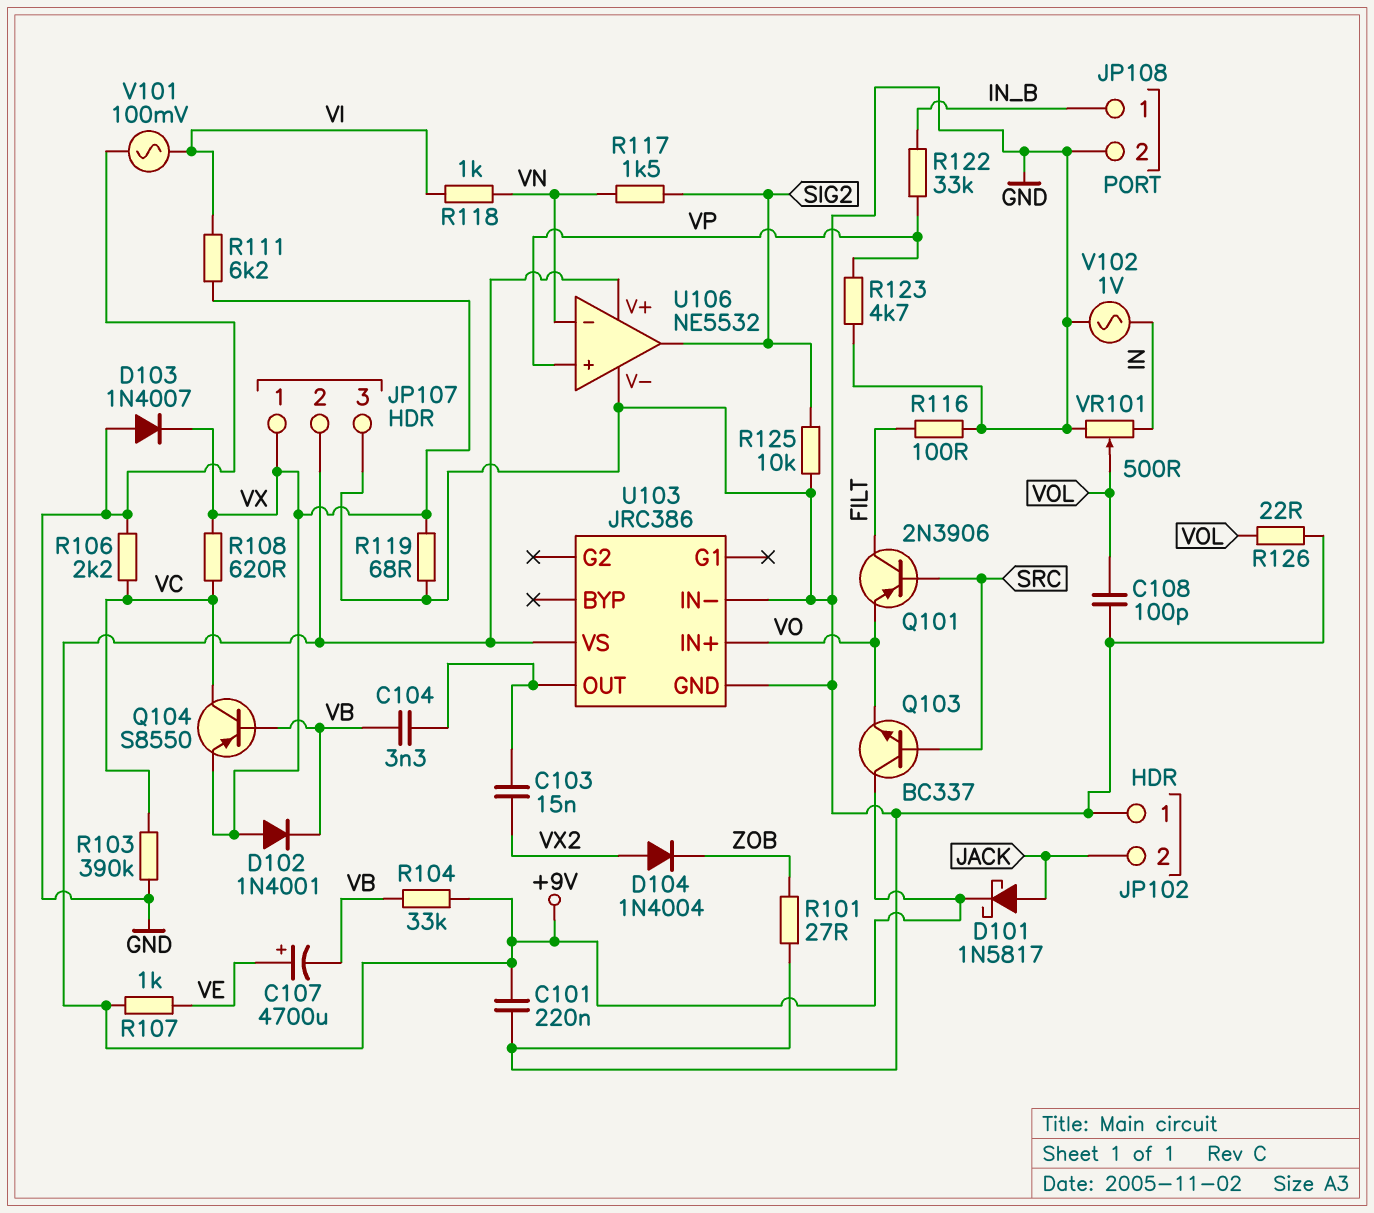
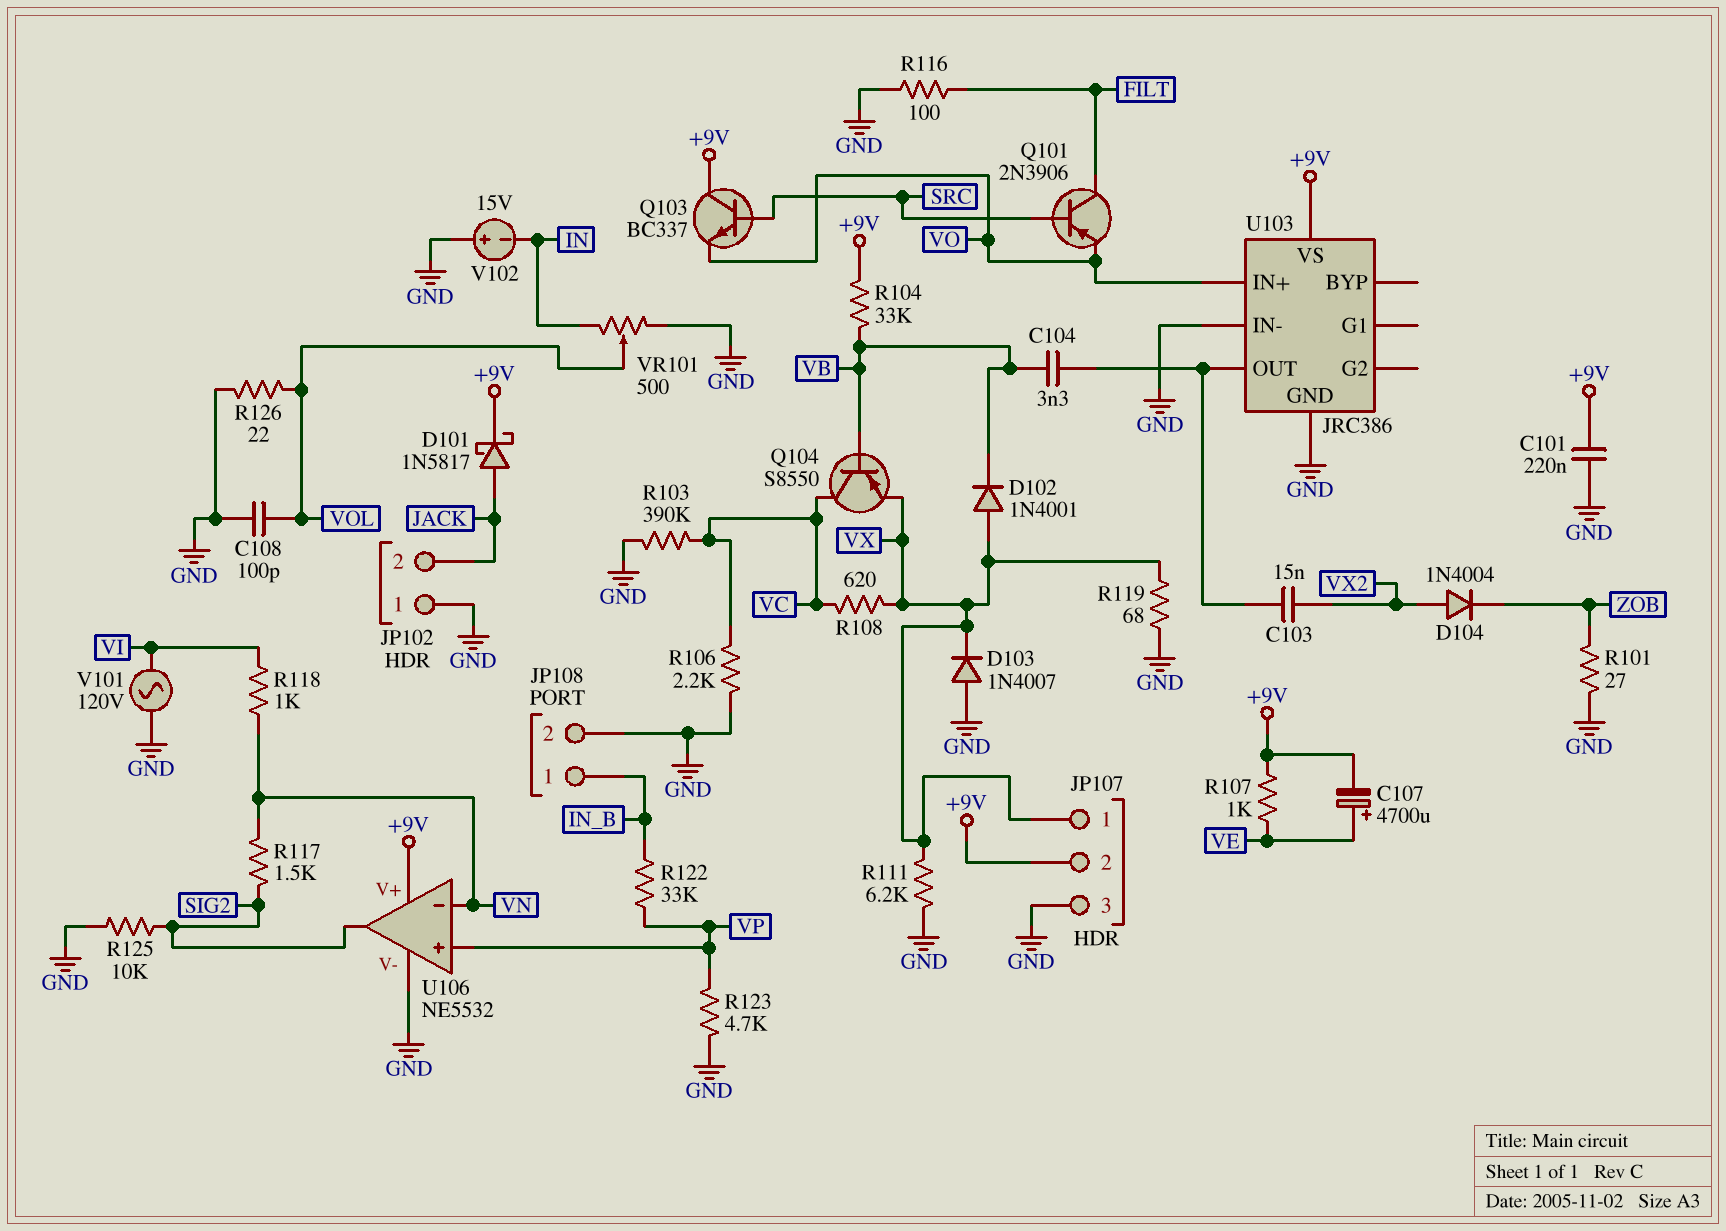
C107: 4700uF (plus VE, minus VB) -> 4700uF (plus VE, minus +9V)
R111: 6.2k (VI, VX) -> 6.2k (GND, VX)
V101: AC 100mV (GND, VI) -> AC 120V (GND, VI)
V102: AC 1V (GND, IN) -> 15V (plus GND, minus IN)

